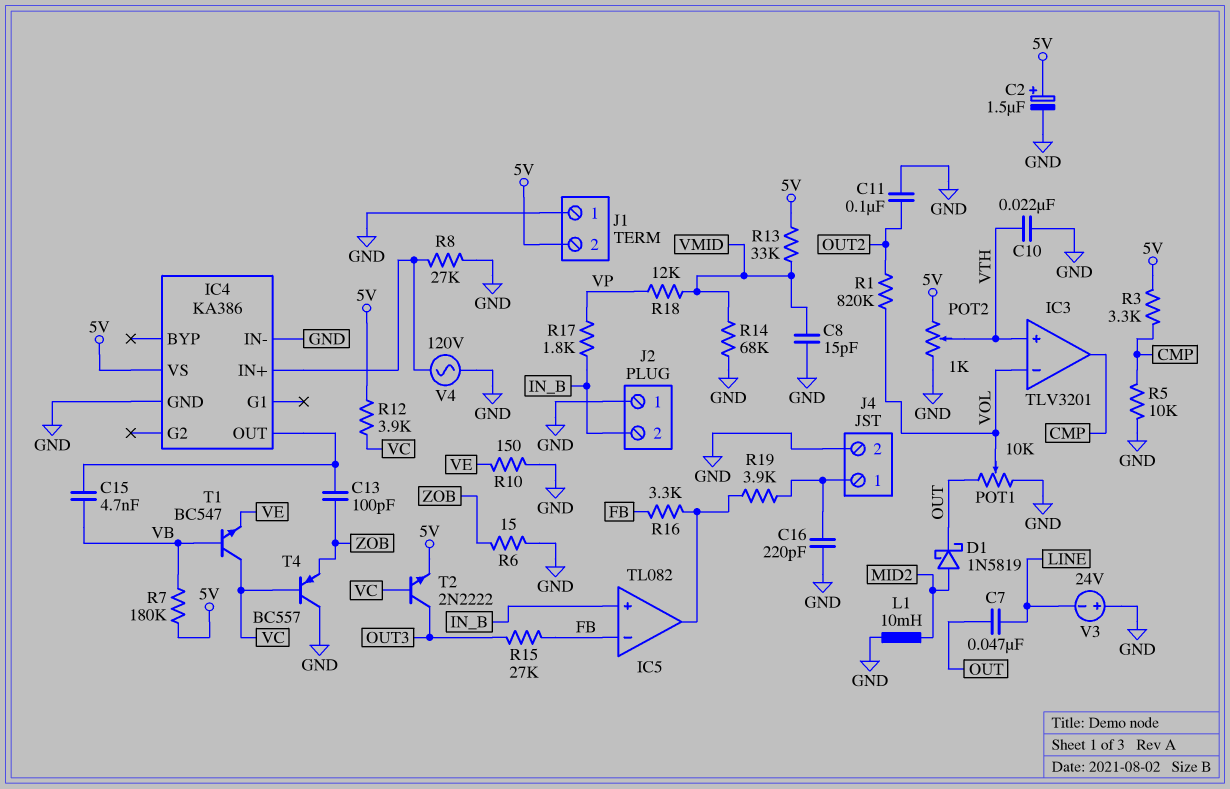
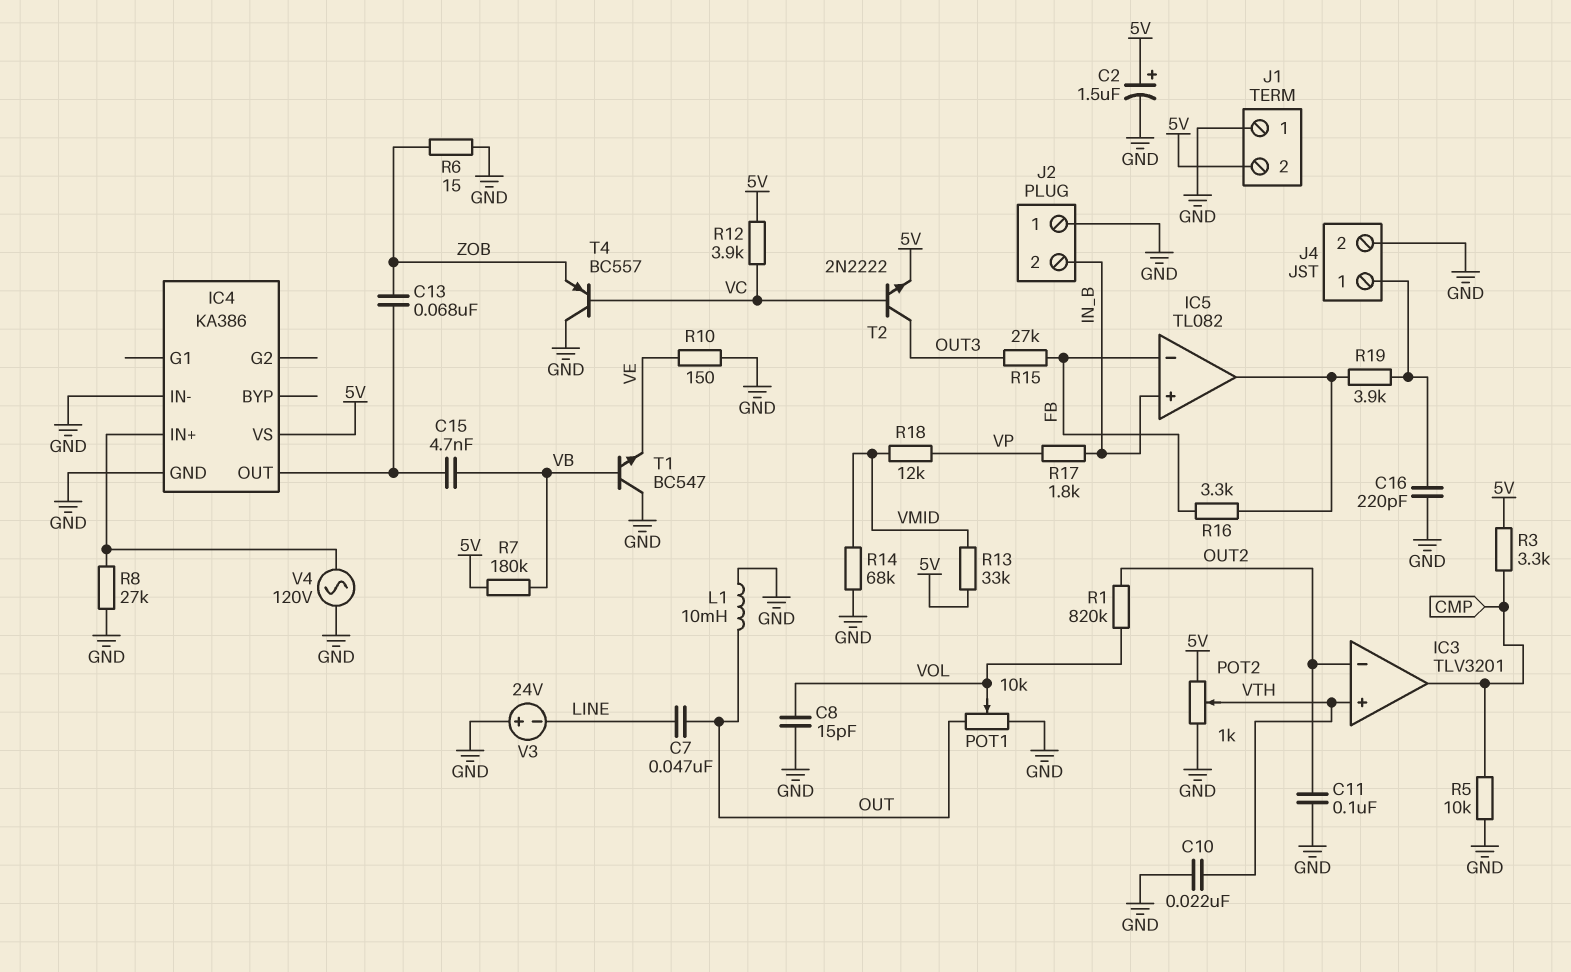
C8: 15pF (GND, VMID) -> 15pF (GND, VOL)
C13: 100pF (IC4/OUT, ZOB) -> 68nF (IC4/OUT, ZOB)
D1: schottky 1N5819 (A MID2, K OUT) -> none
IC3 pin in-: VOL -> OUT2
L1: 10mH (GND, MID2) -> 10mH (GND, OUT)
T1: NPN BC547 (B VB, C VC, E VE) -> NPN BC547 (B VB, C GND, E VE)

